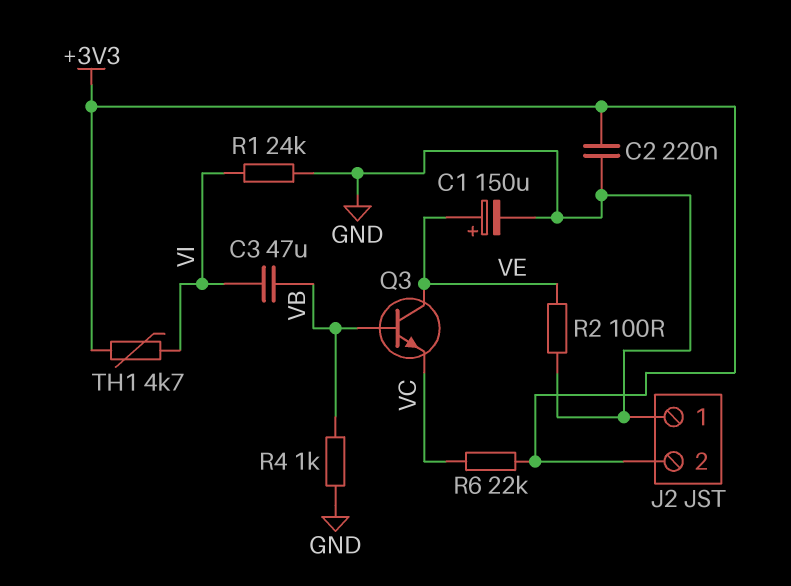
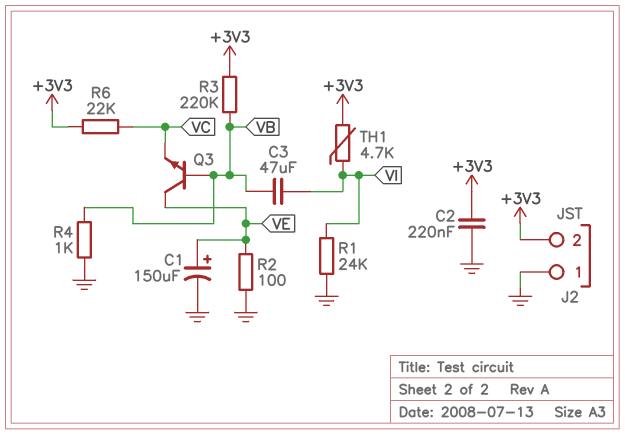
R3: none -> 220k (+3V3, VB)

